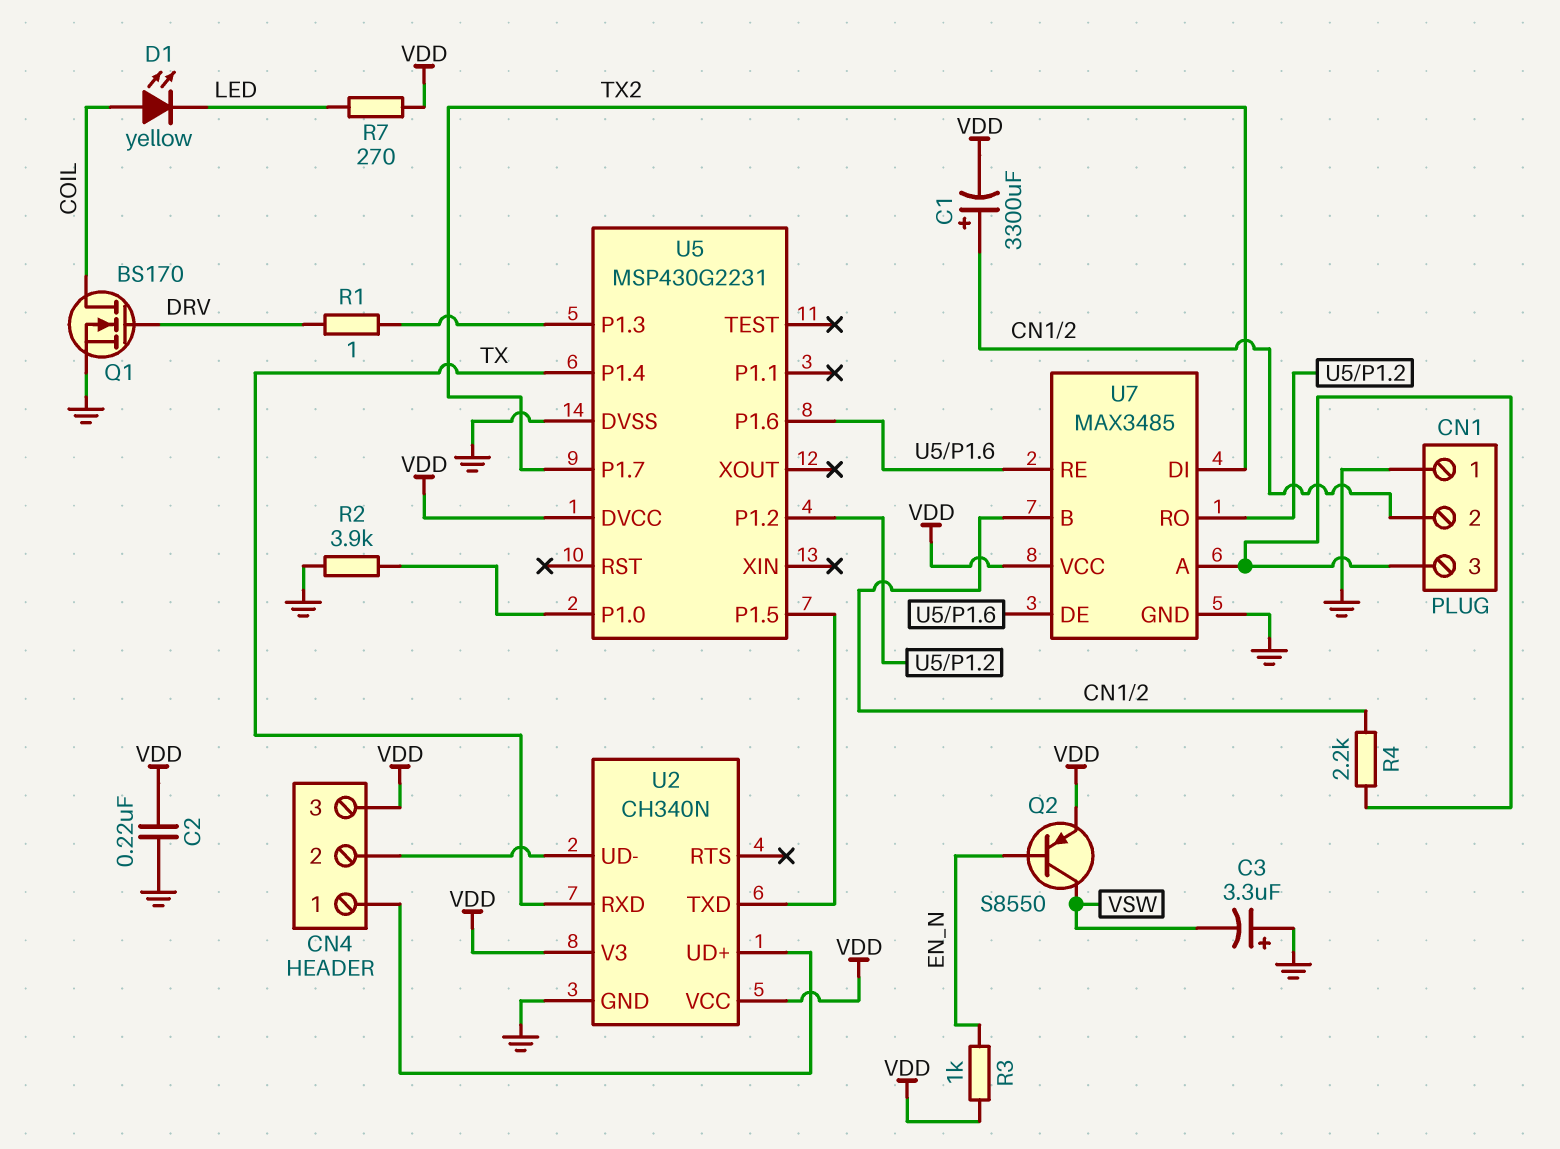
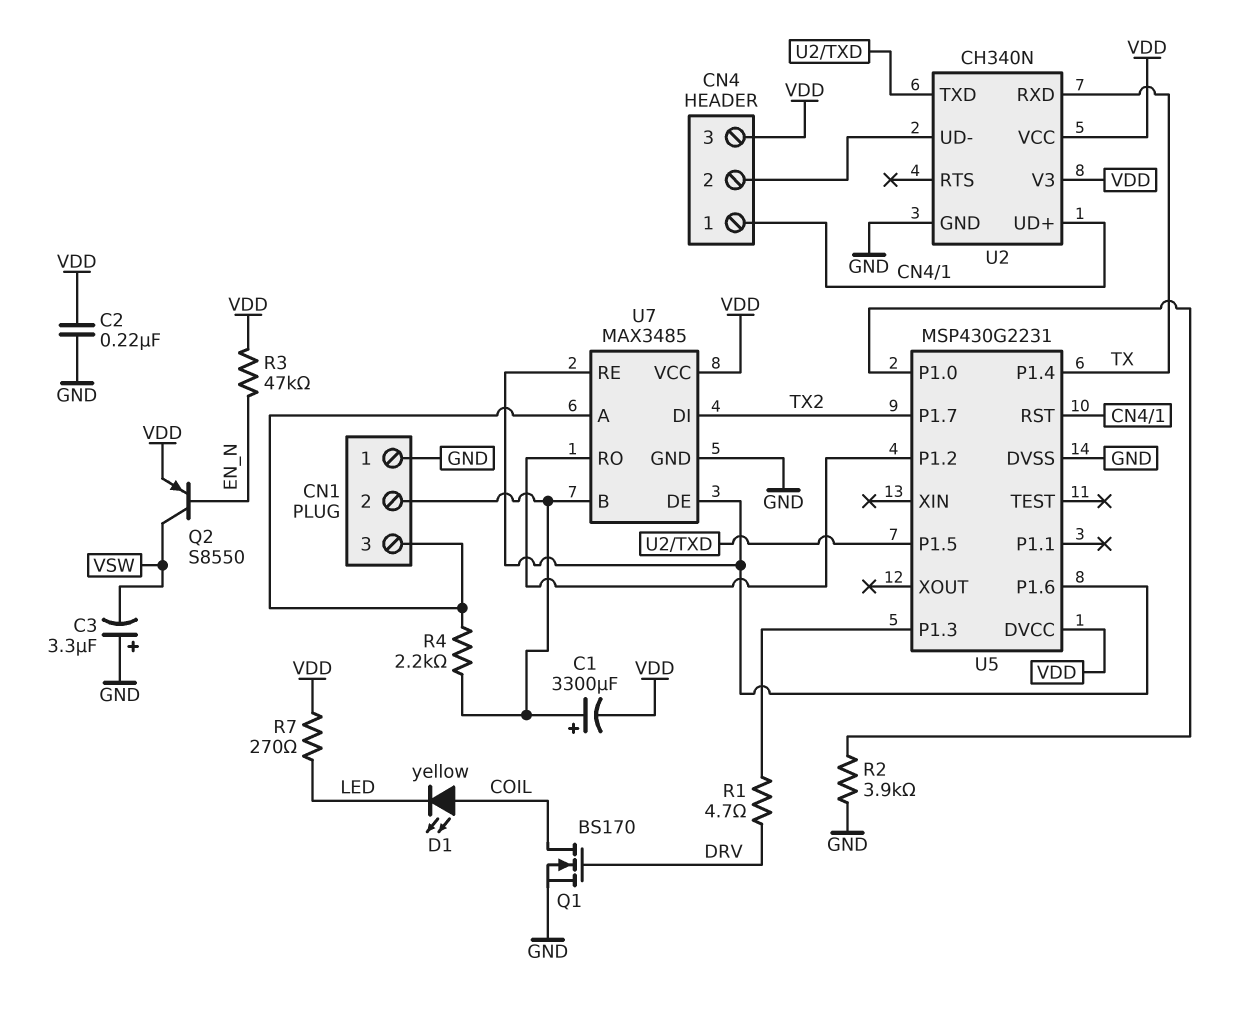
R1: 1 (DRV, U5/P1.3) -> 4.7 (DRV, U5/P1.3)
R3: 1k (EN_N, VDD) -> 47k (EN_N, VDD)
U5 pin RST: none -> CN4/1

